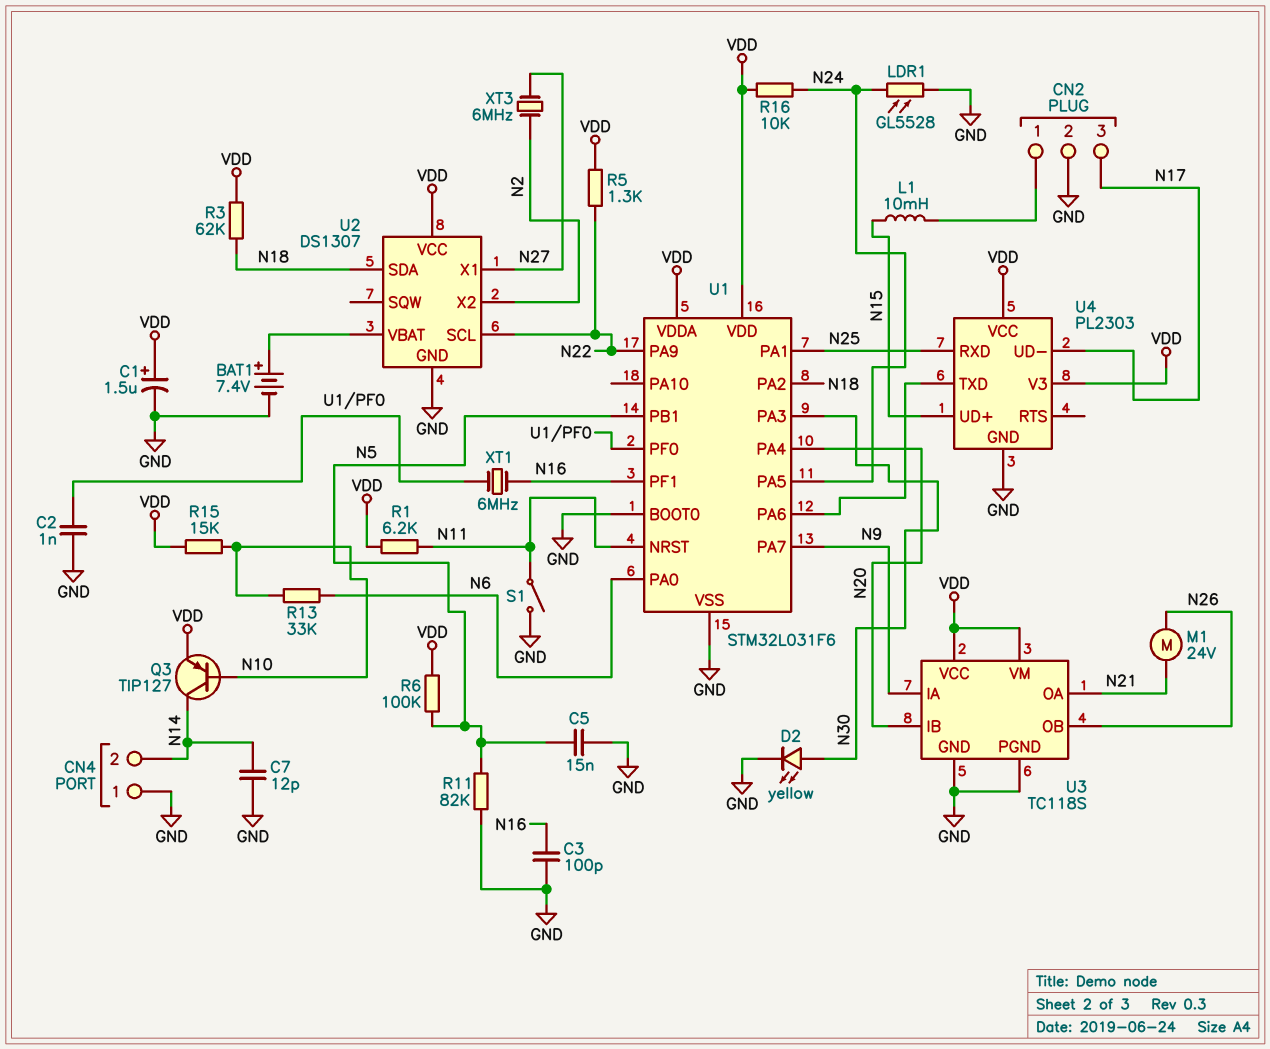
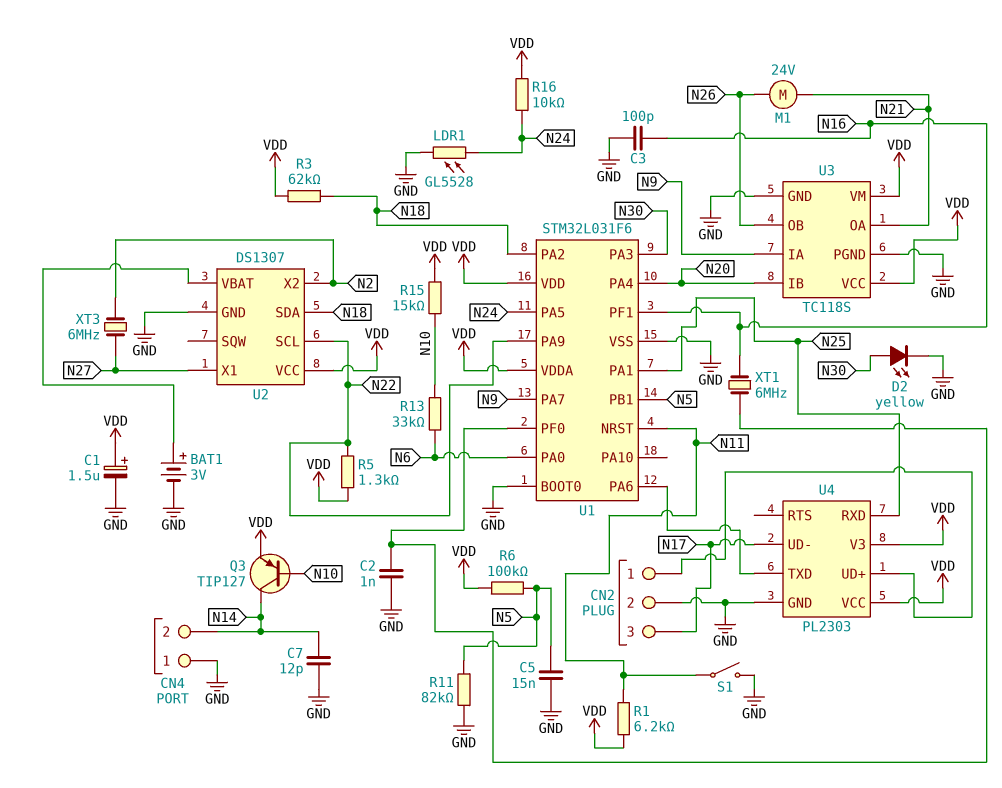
BAT1: 7.4V (plus U2/VBAT, minus GND) -> 3V (plus U2/VBAT, minus GND)
L1: 10mH (CN2/1, N15) -> none
U4 pin UD+: N15 -> CN2/1

